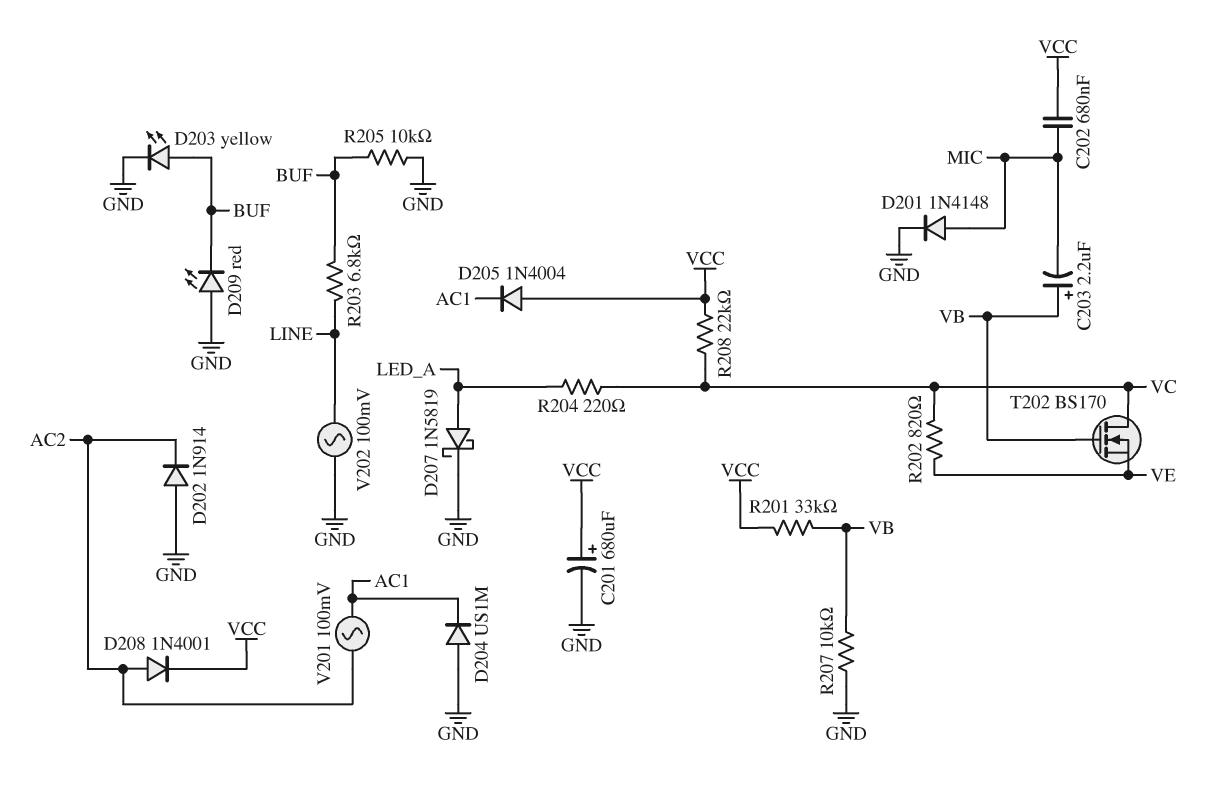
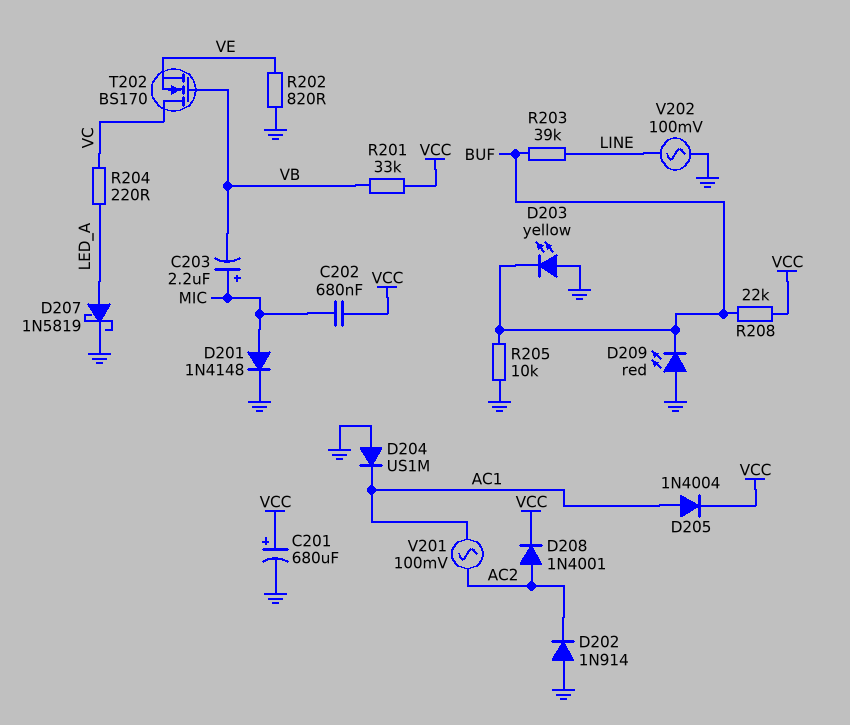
C203: 2.2uF (plus VB, minus MIC) -> 2.2uF (plus MIC, minus VB)
D203: LED yellow (A BUF, K GND) -> LED yellow (A GND, K BUF)
D205: diode 1N4004 (A VCC, K AC1) -> diode 1N4004 (A AC1, K VCC)
R202: 820 (VC, VE) -> 820 (GND, VE)
R203: 6.8k (BUF, LINE) -> 39k (BUF, LINE)
R207: 10k (GND, VB) -> none
R208: 22k (VC, VCC) -> 22k (BUF, VCC)

